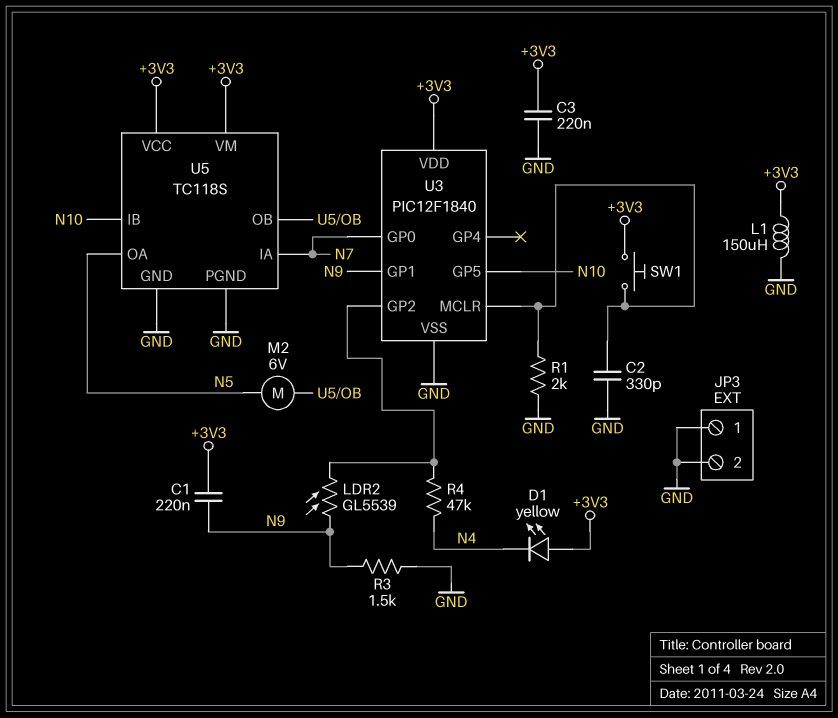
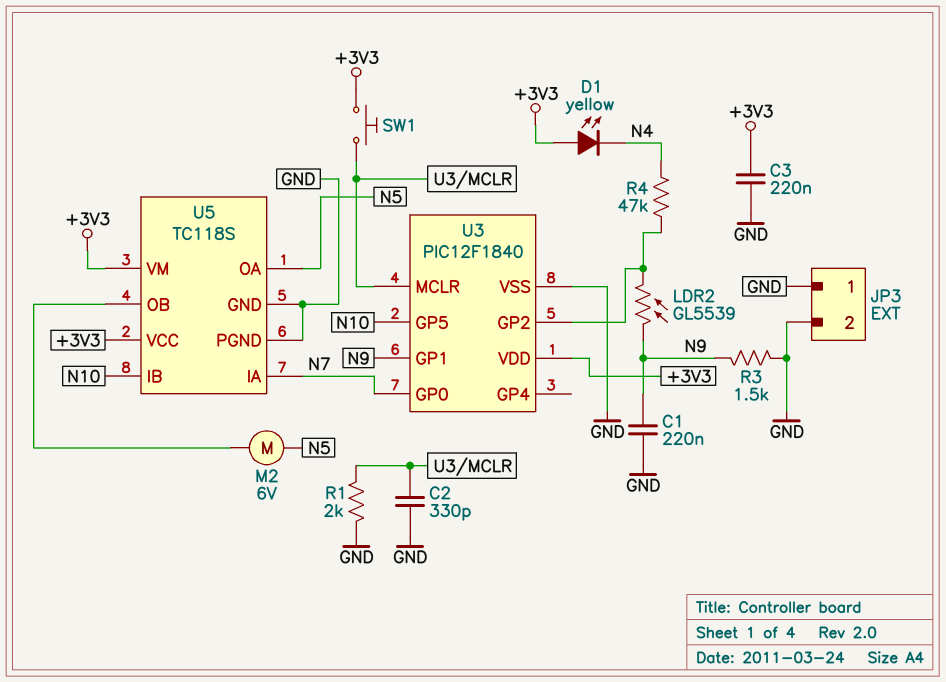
C1: 220nF (+3V3, N9) -> 220nF (GND, N9)
L1: 150uH (+3V3, GND) -> none

